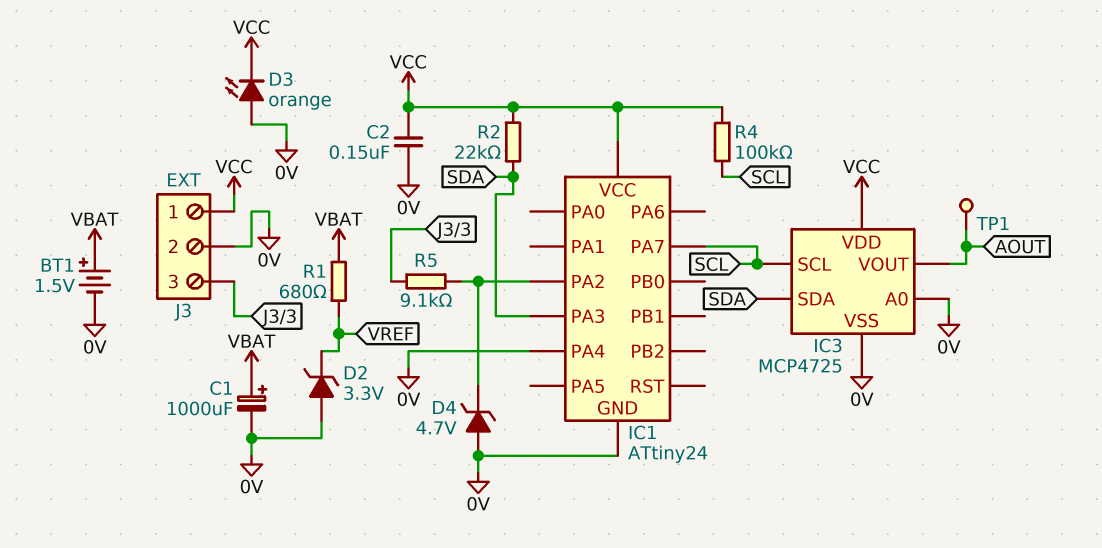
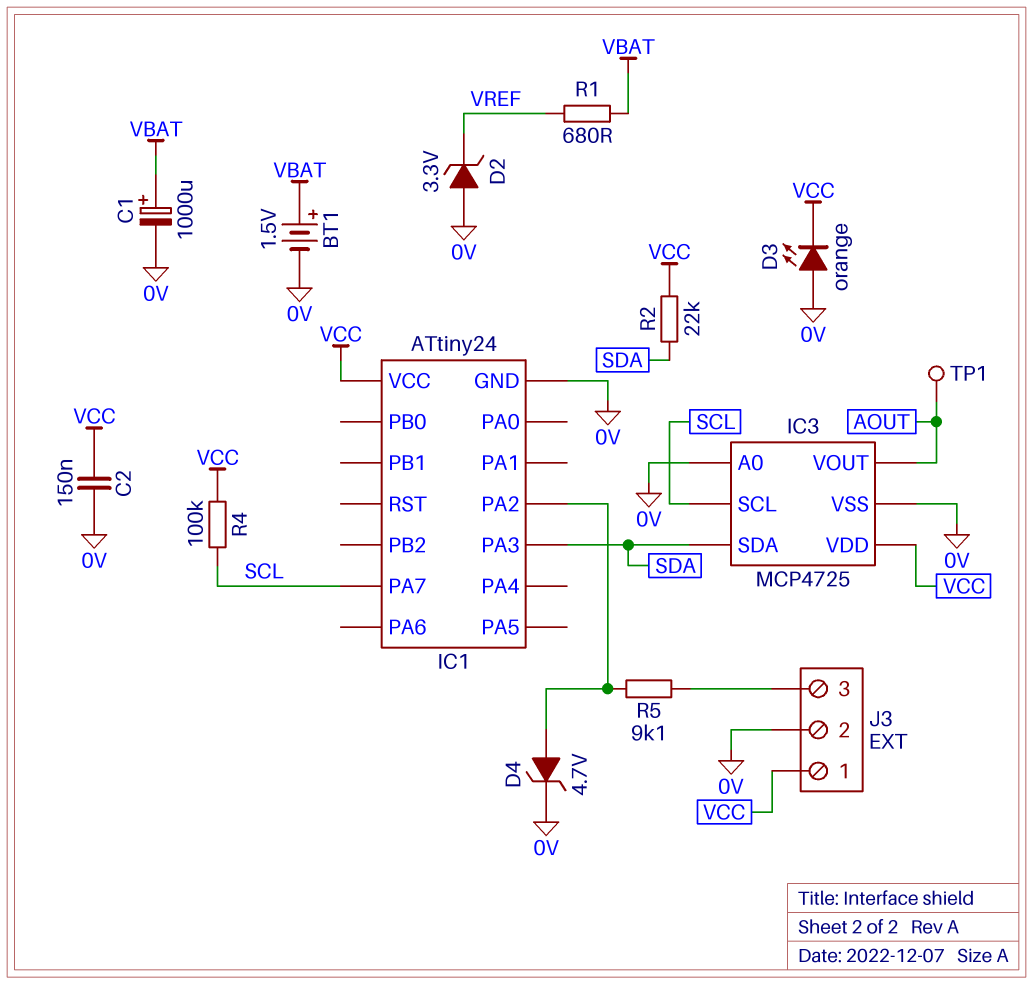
D4: zener 4.7V (A 0V, K IC1/PA2) -> zener 4.7V (A IC1/PA2, K 0V)
IC1 pin PA4: 0V -> none

